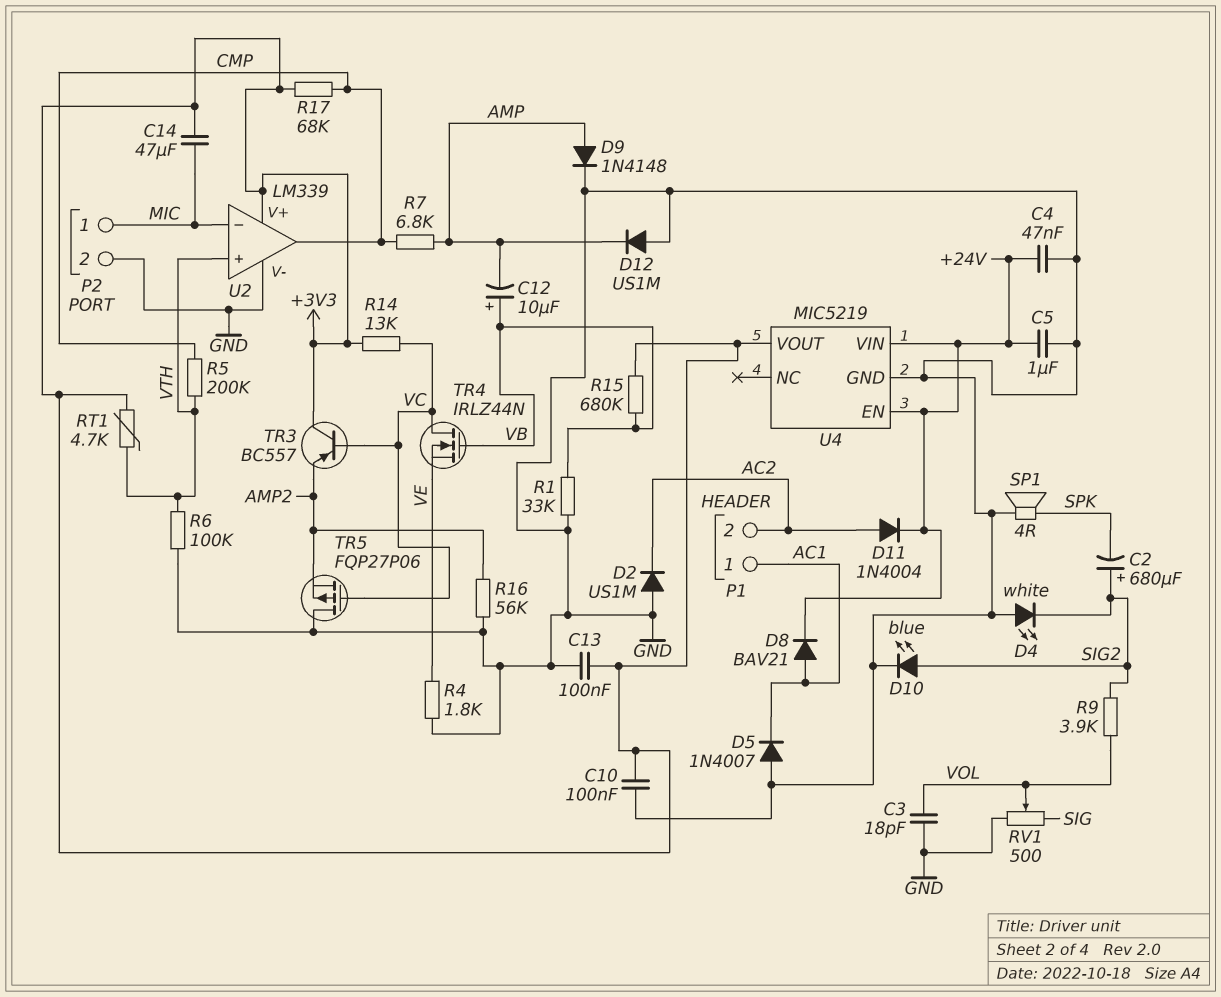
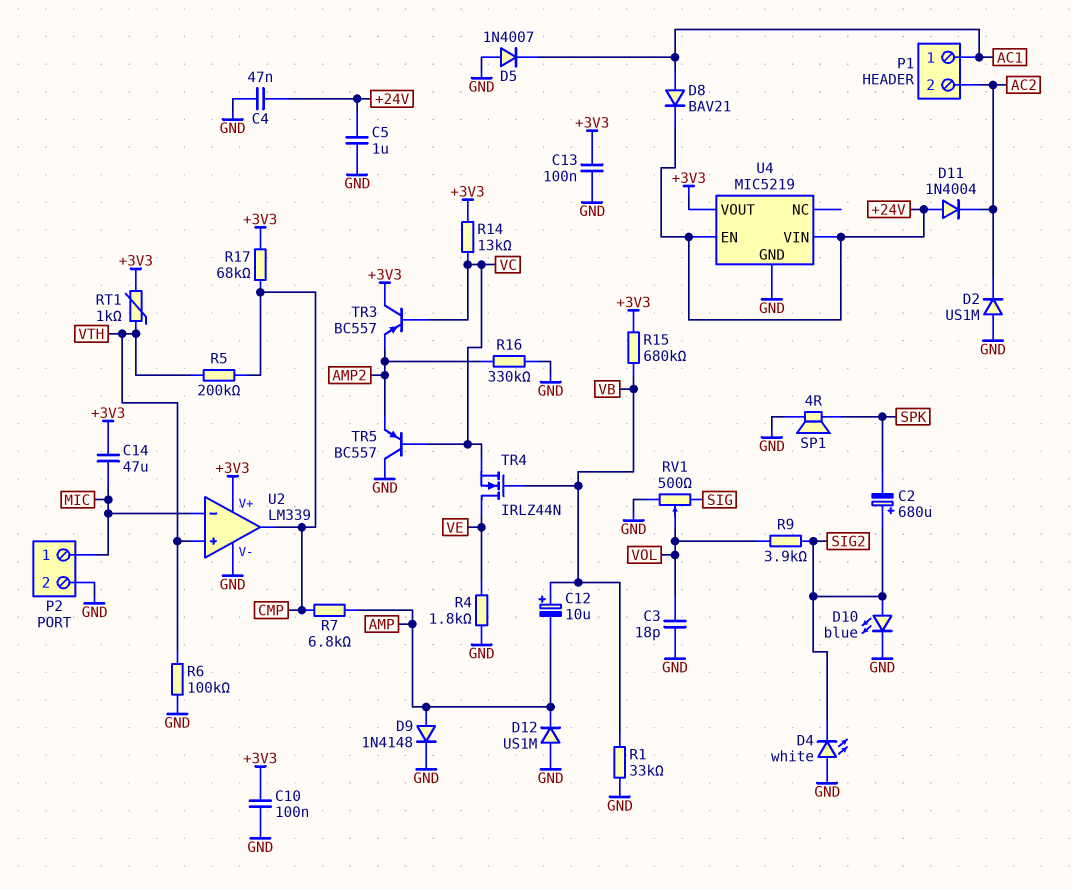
D11: diode 1N4004 (A AC2, K +24V) -> diode 1N4004 (A +24V, K AC2)
R16: 56k (AMP2, GND) -> 330k (AMP2, GND)
RT1: 4.7k (+3V3, VTH) -> 1k (+3V3, VTH)
TR4: NMOS IRLZ44N (G VB, D VC, S VE) -> NMOS IRLZ44N (G VB, D VE, S VC)
TR5: PMOS FQP27P06 (G VC, D GND, S AMP2) -> PNP BC557 (B VC, C GND, E AMP2)

